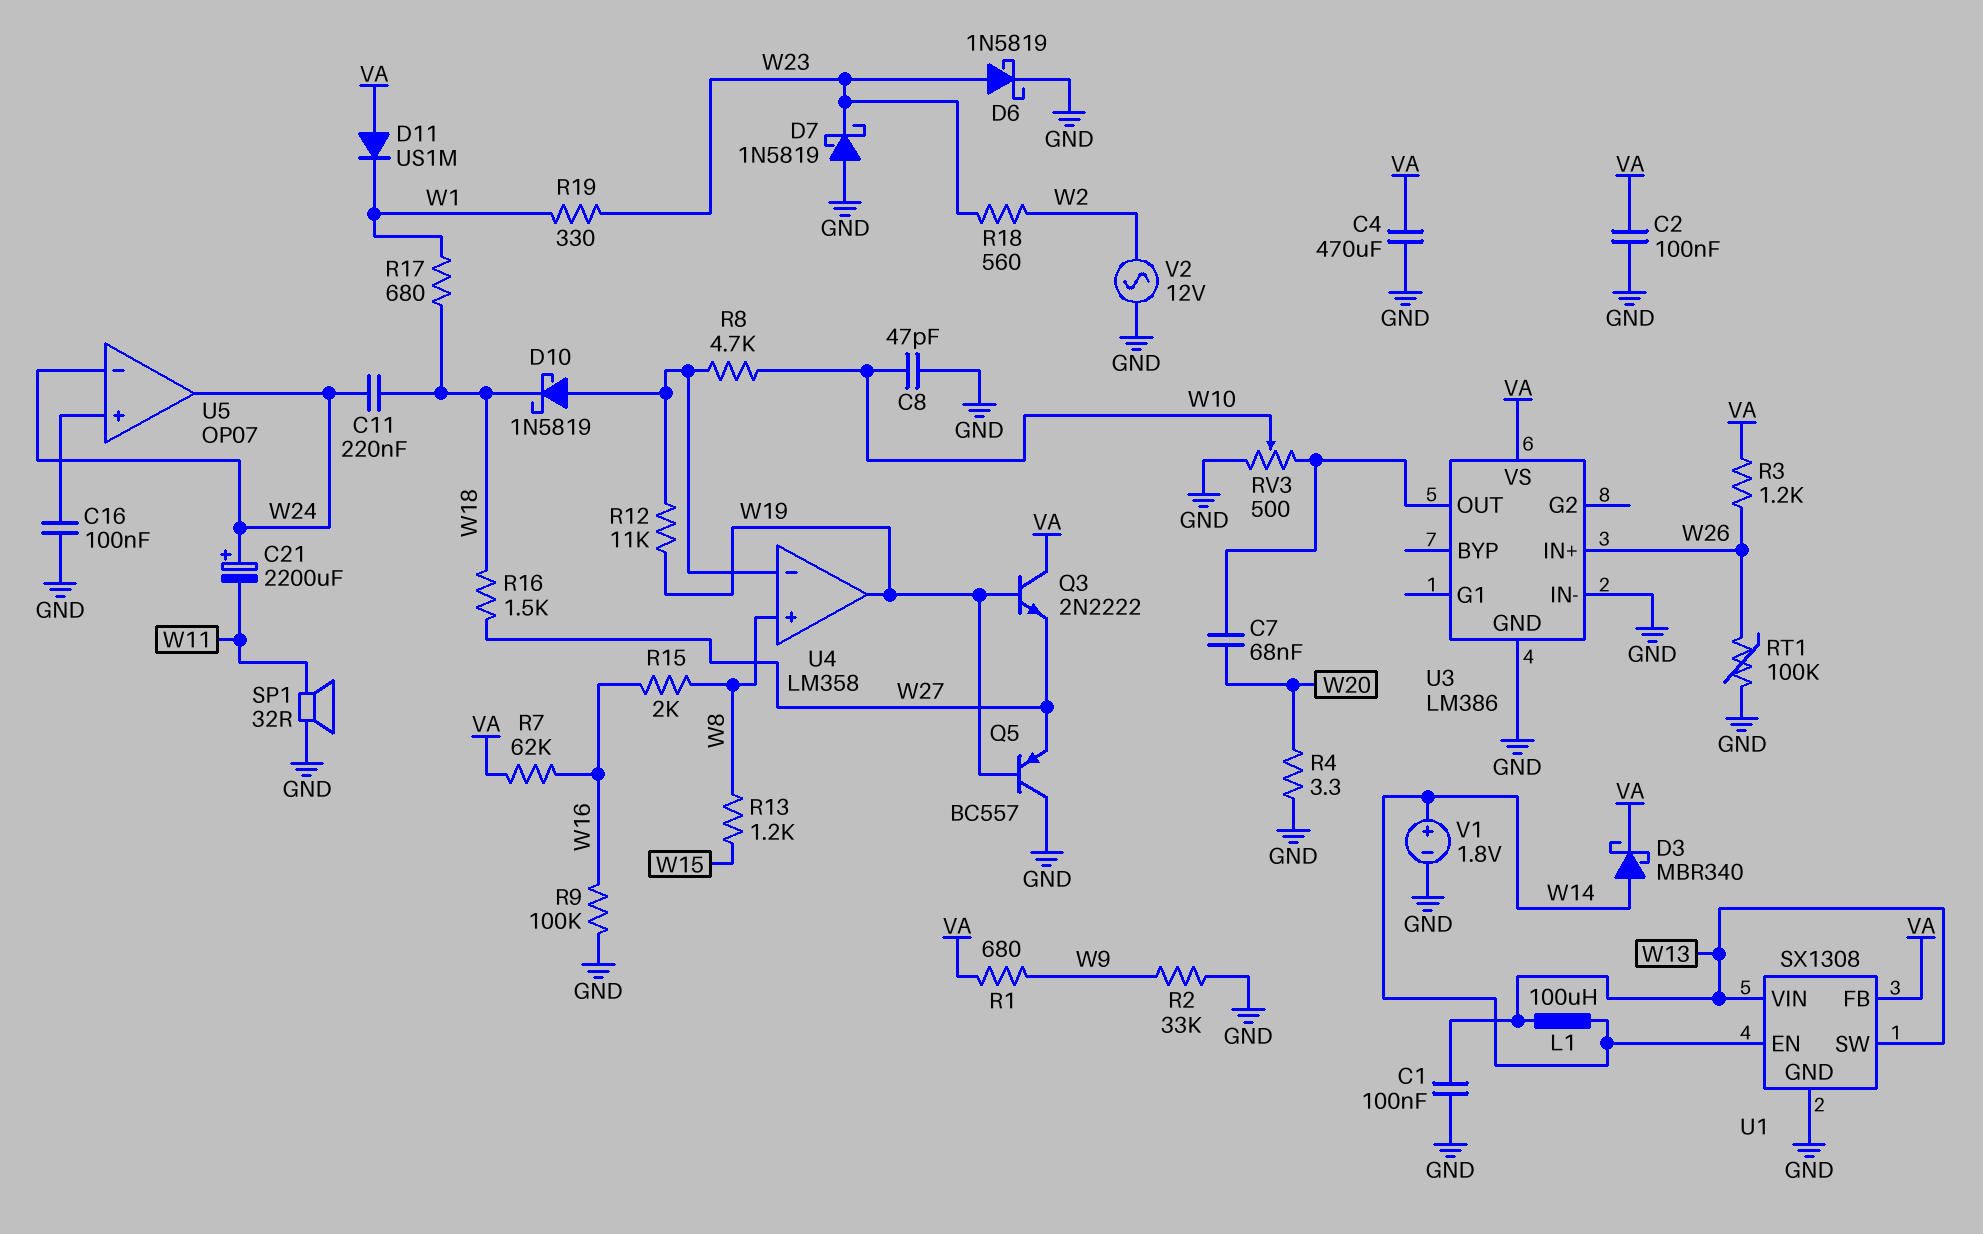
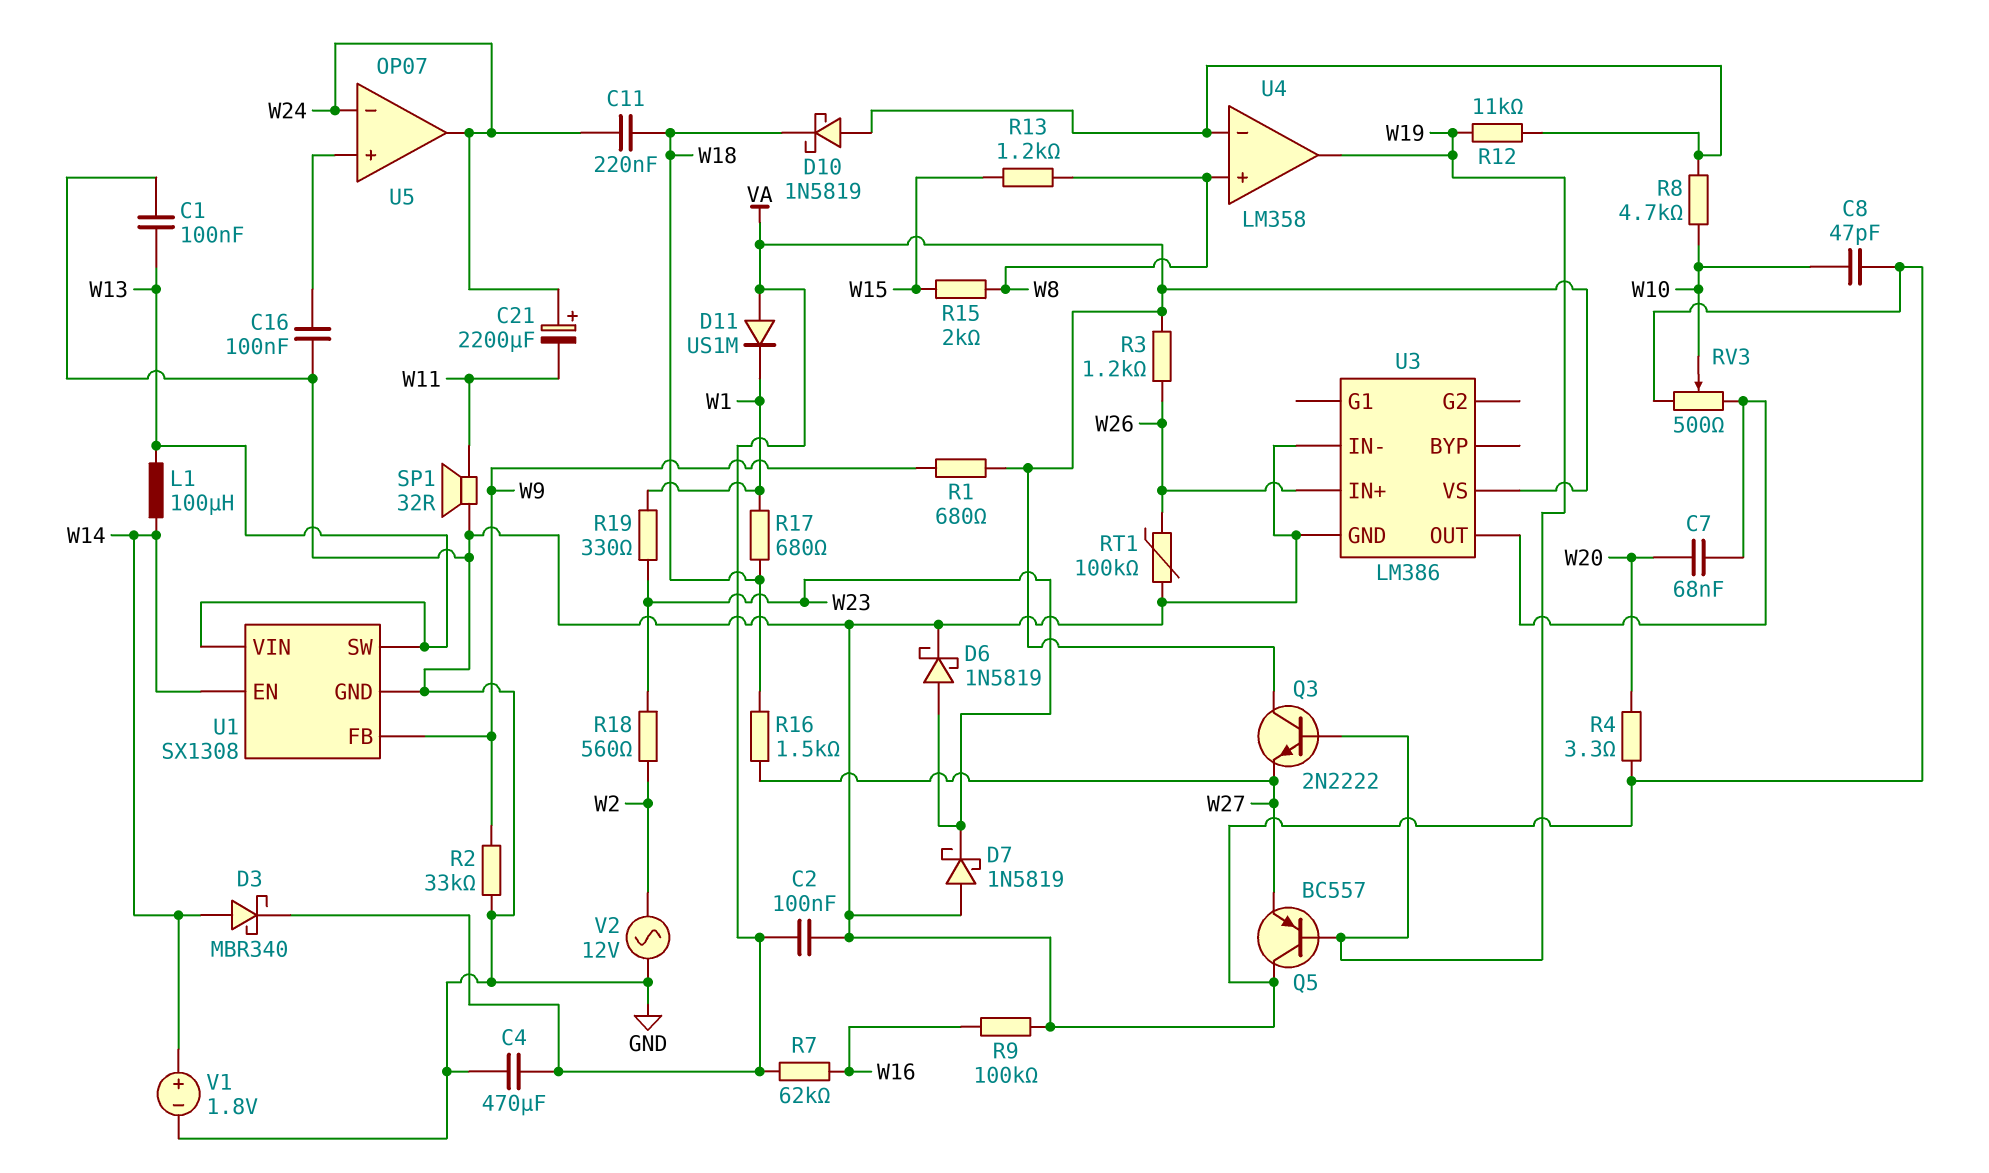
R15: 2k (W8, W16) -> 2k (W8, W15)
U1 pin FB: VA -> W9

